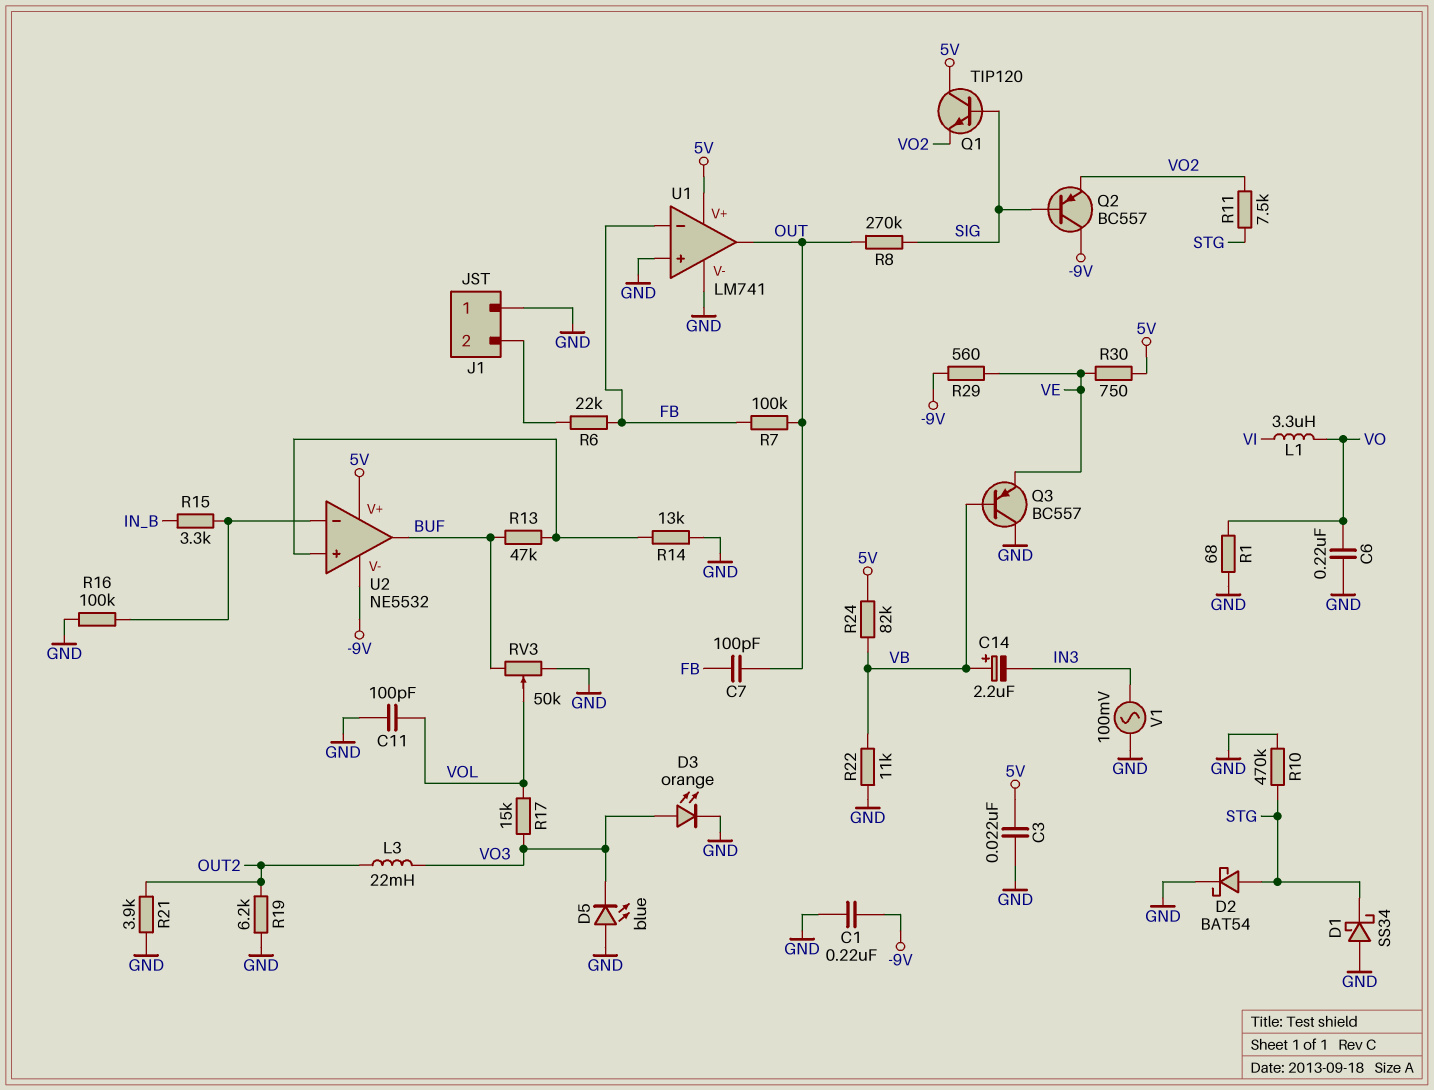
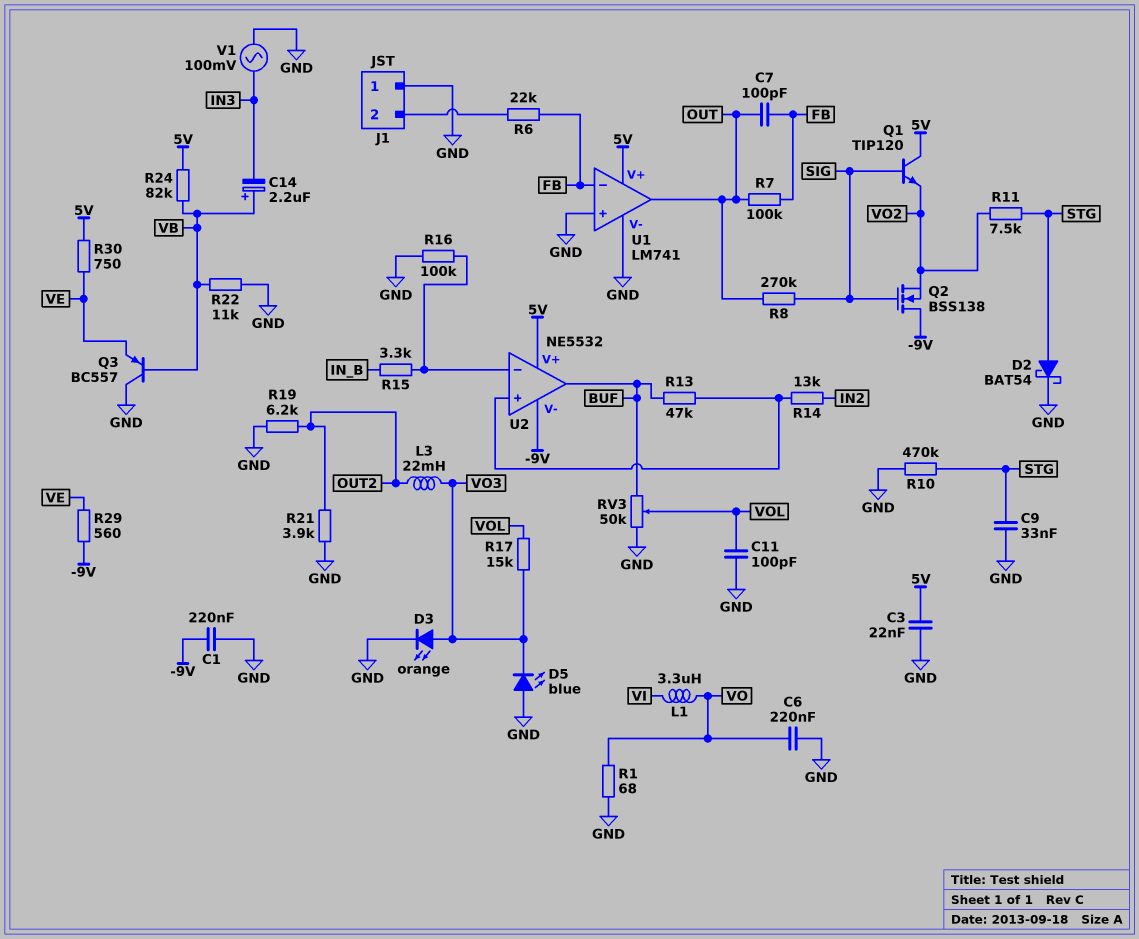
C9: none -> 33nF (GND, STG)
D1: schottky SS34 (A GND, K STG) -> none
Q2: PNP BC557 (B SIG, C -9V, E VO2) -> NMOS BSS138 (G SIG, D -9V, S VO2)
R14: 13k (GND, U2/in+) -> 13k (IN2, U2/in+)

